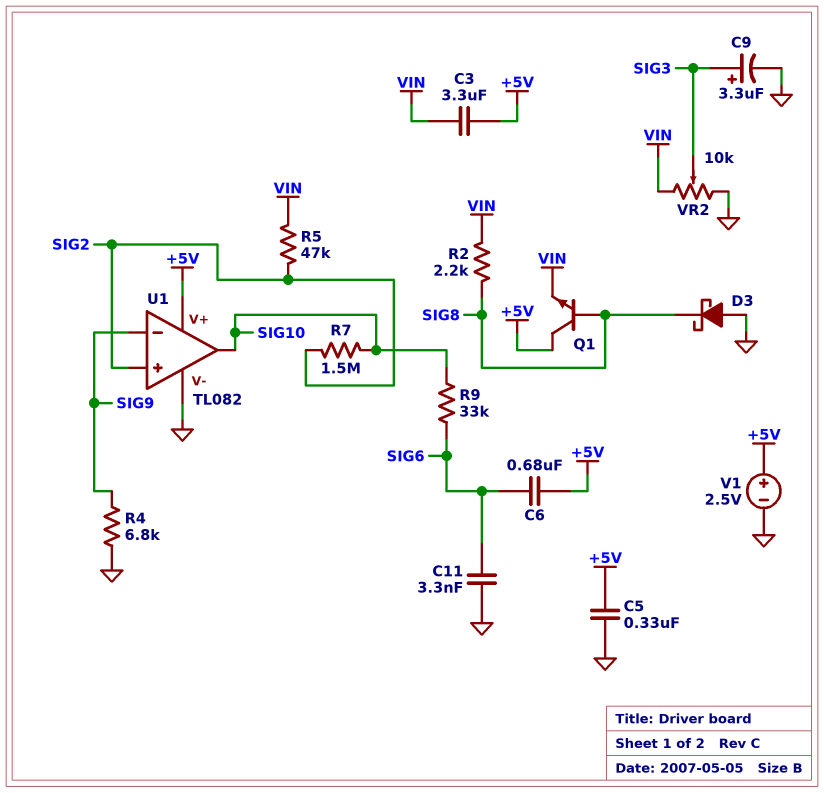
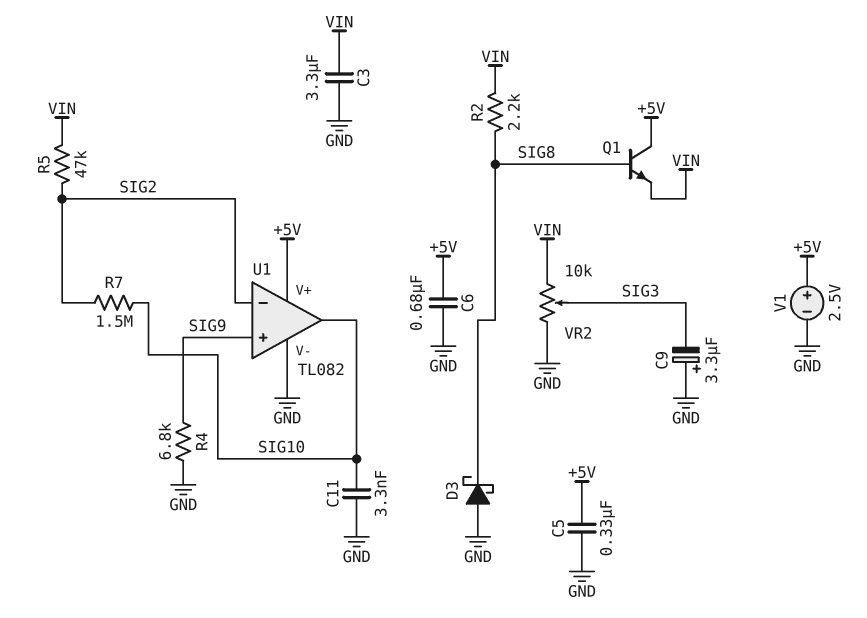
C3: 3.3uF (+5V, VIN) -> 3.3uF (GND, VIN)
C6: 680nF (+5V, SIG6) -> 680nF (+5V, GND)
C9: 3.3uF (plus SIG3, minus GND) -> 3.3uF (plus GND, minus SIG3)
C11: 3.3nF (GND, SIG6) -> 3.3nF (GND, SIG10)
R9: 33k (SIG6, SIG10) -> none
U1 pin in+: SIG2 -> SIG9
U1 pin in-: SIG9 -> SIG2

